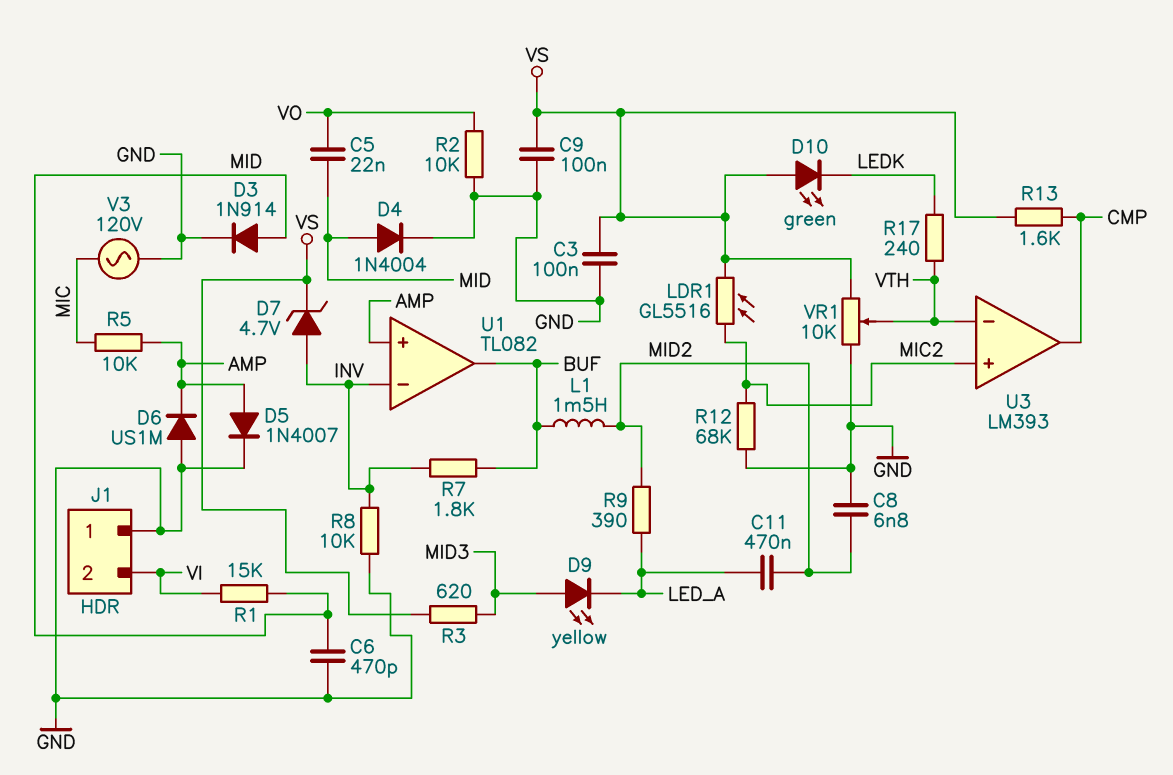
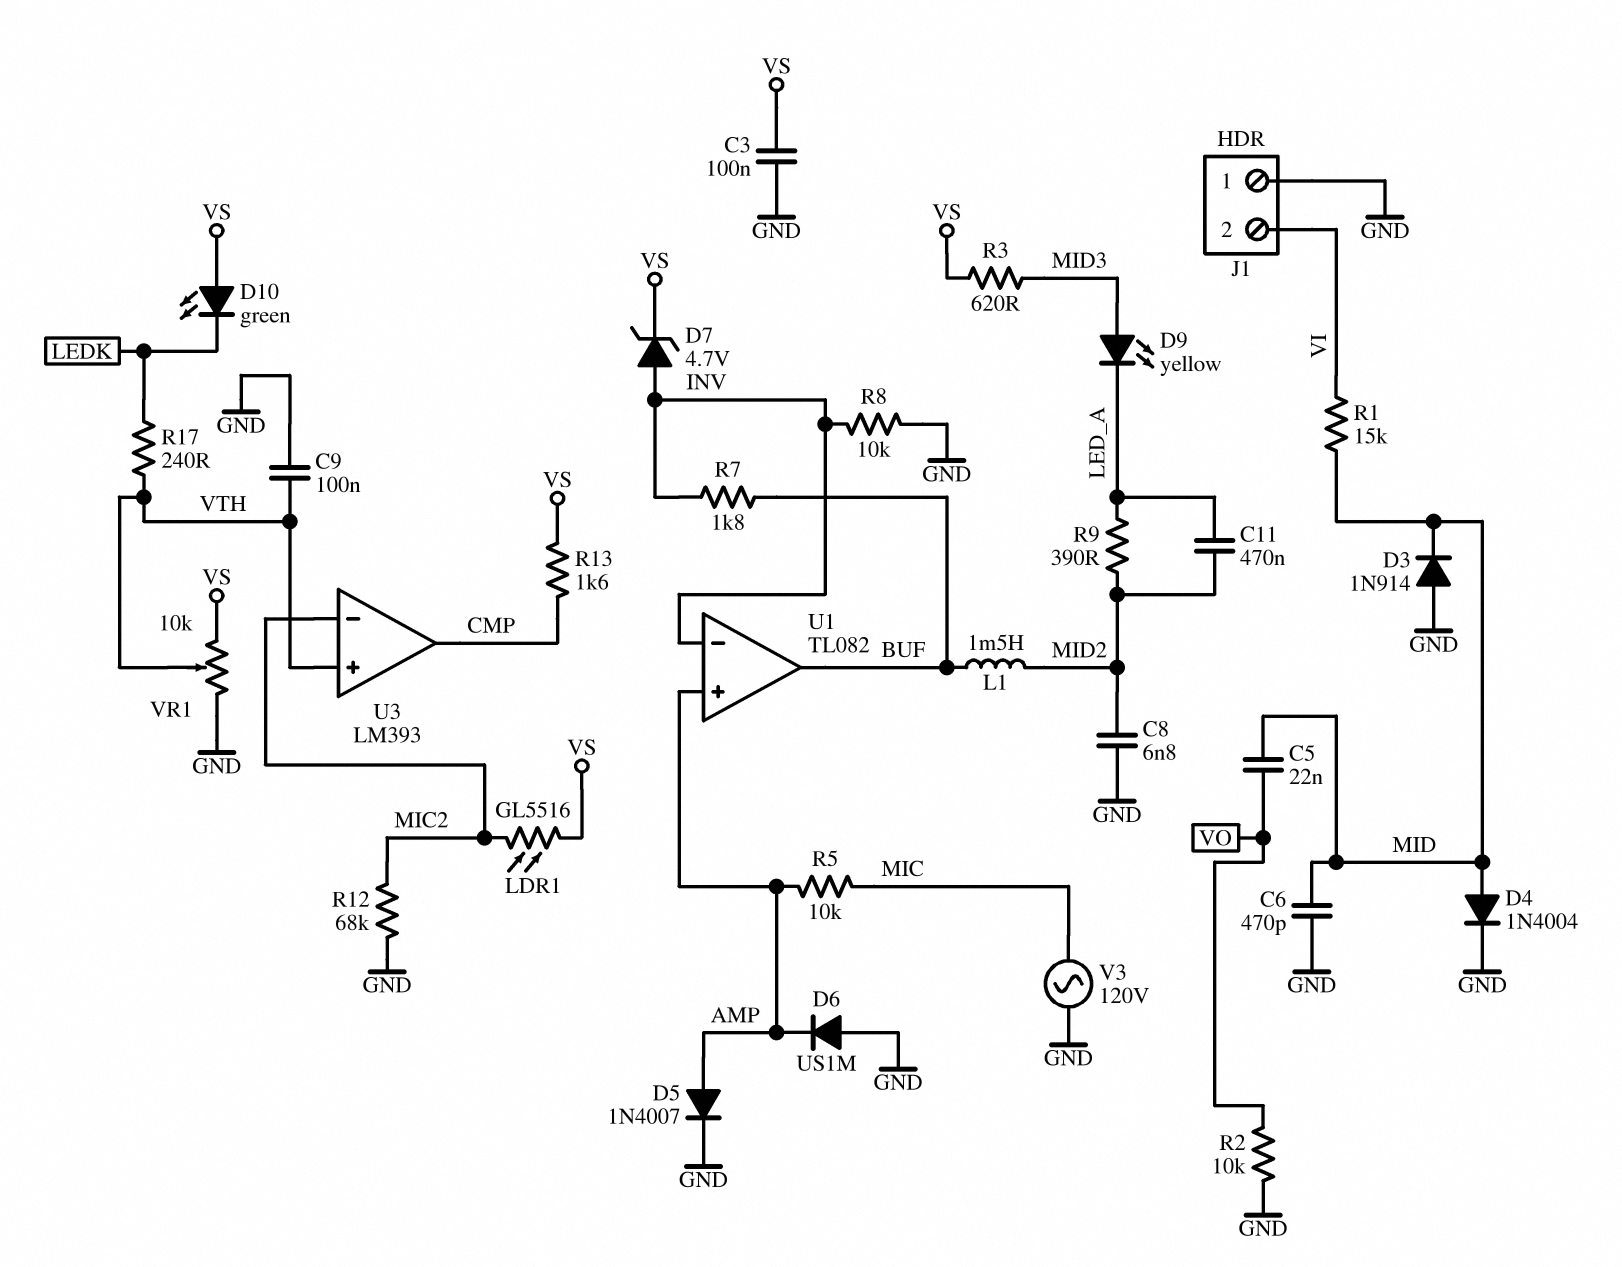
C9: 100nF (GND, VS) -> 100nF (GND, VTH)
D3: diode 1N914 (A MID, K GND) -> diode 1N914 (A GND, K MID)
U3 pin in+: MIC2 -> VTH
U3 pin in-: VTH -> MIC2

